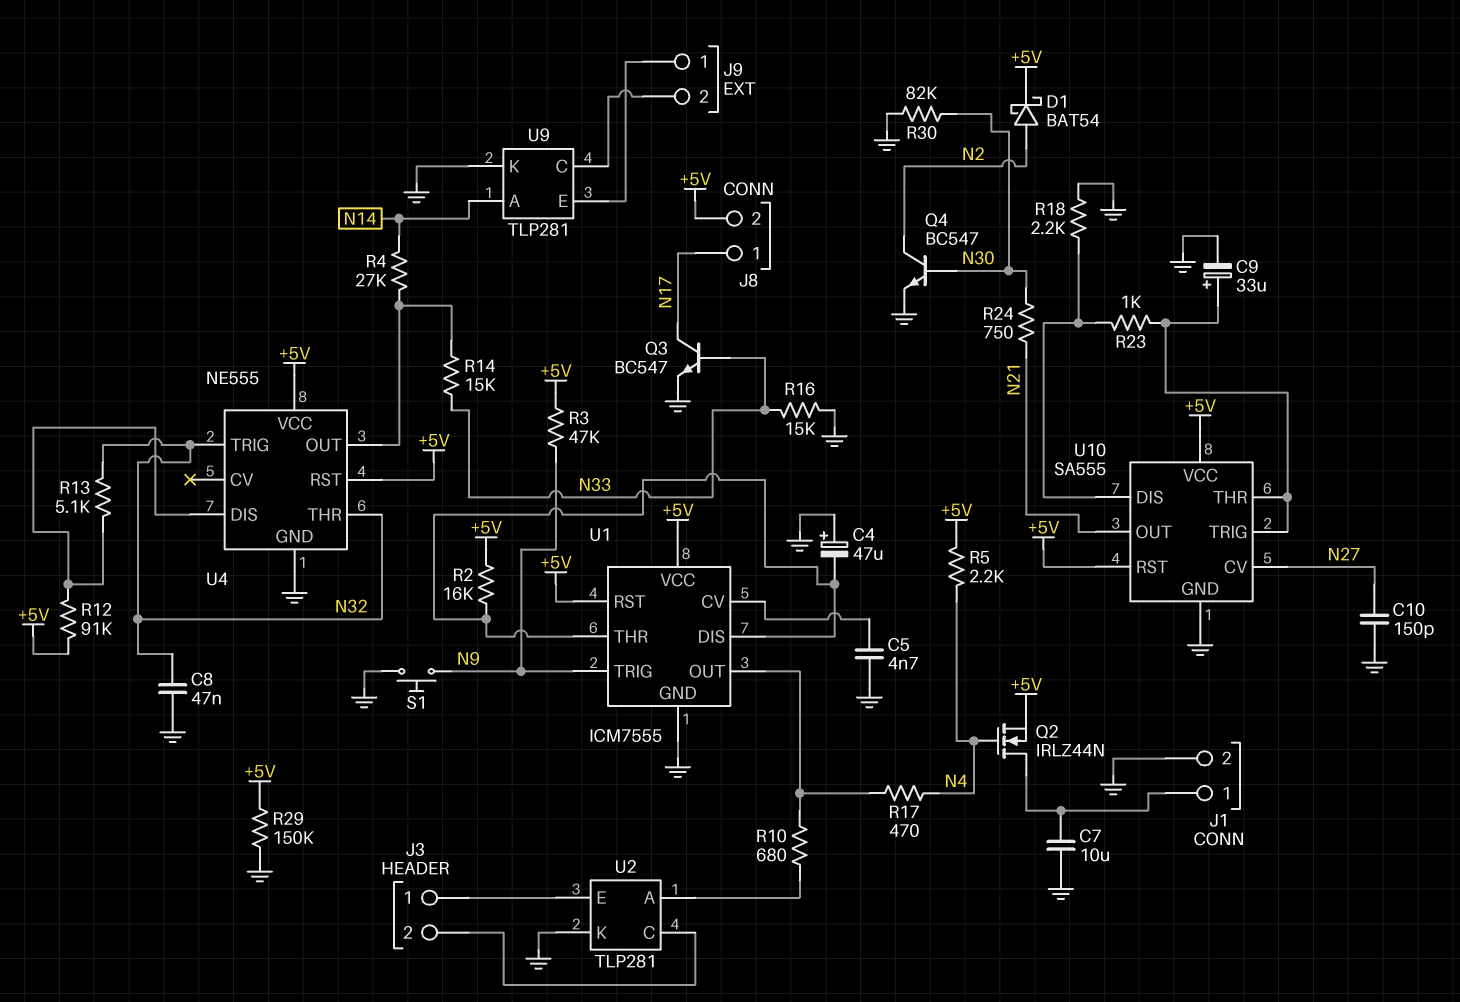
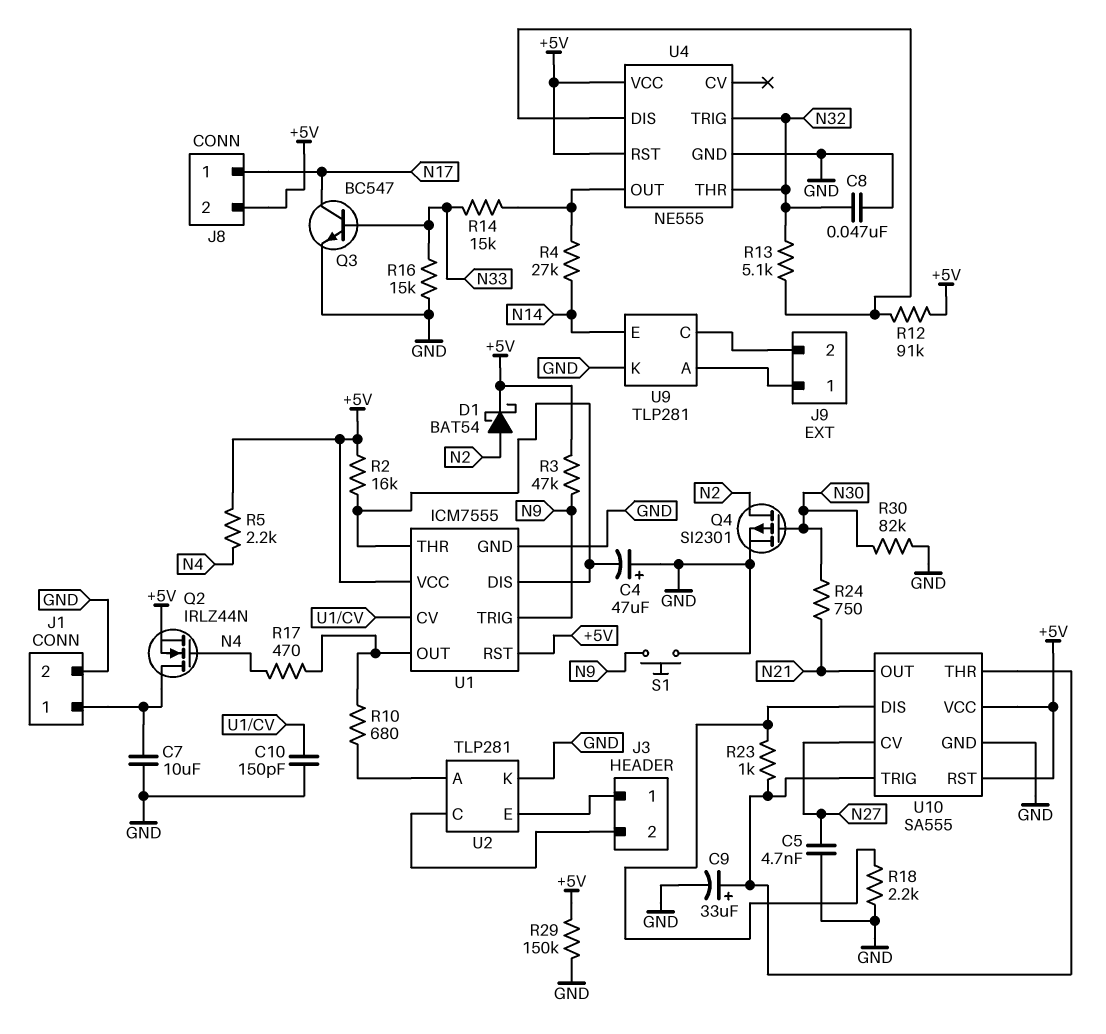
C5: 4.7nF (GND, U1/CV) -> 4.7nF (GND, N27)
C10: 150pF (GND, N27) -> 150pF (GND, U1/CV)
Q4: NPN BC547 (B N30, C N2, E GND) -> PMOS SI2301 (G N30, D N2, S GND)
U9 pin A: N14 -> J9/1
U9 pin E: J9/1 -> N14

